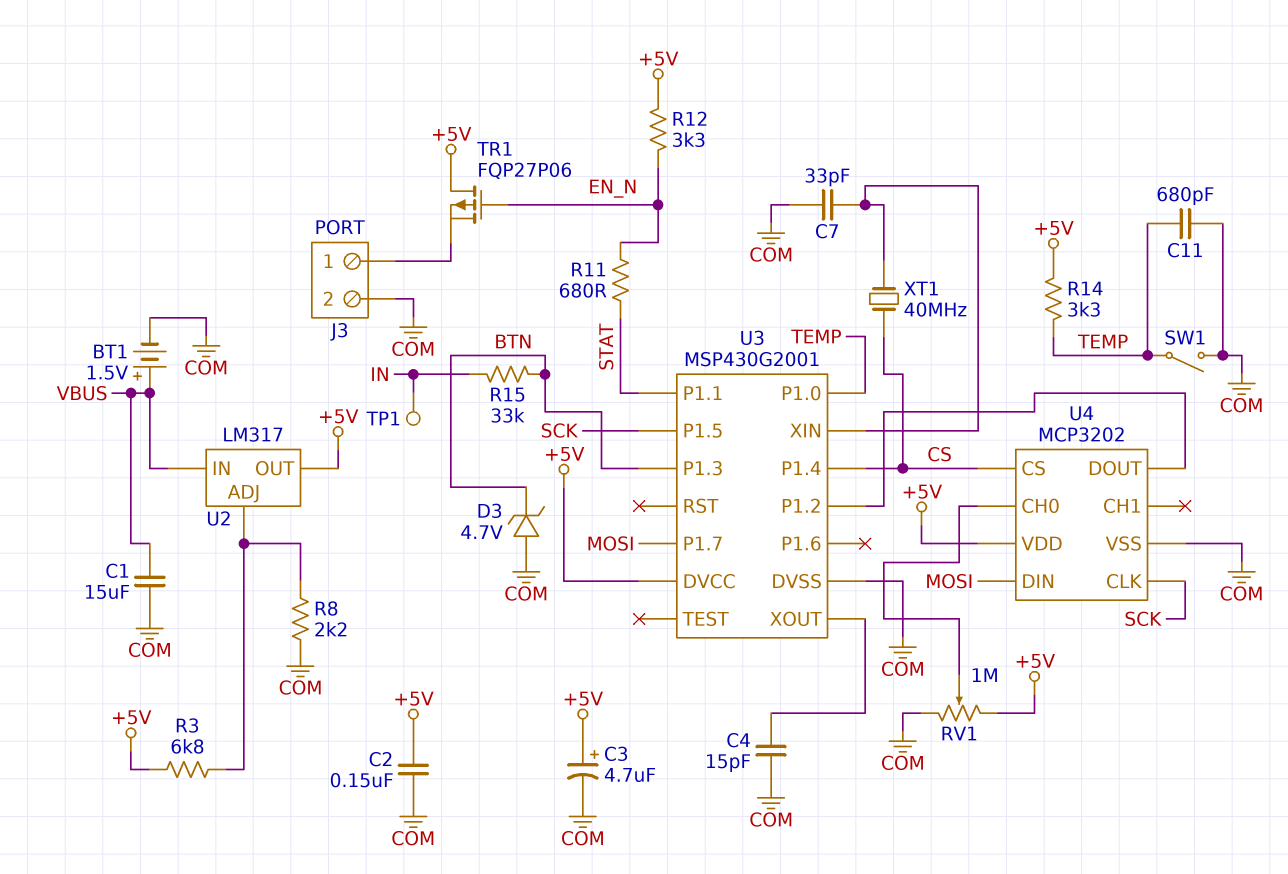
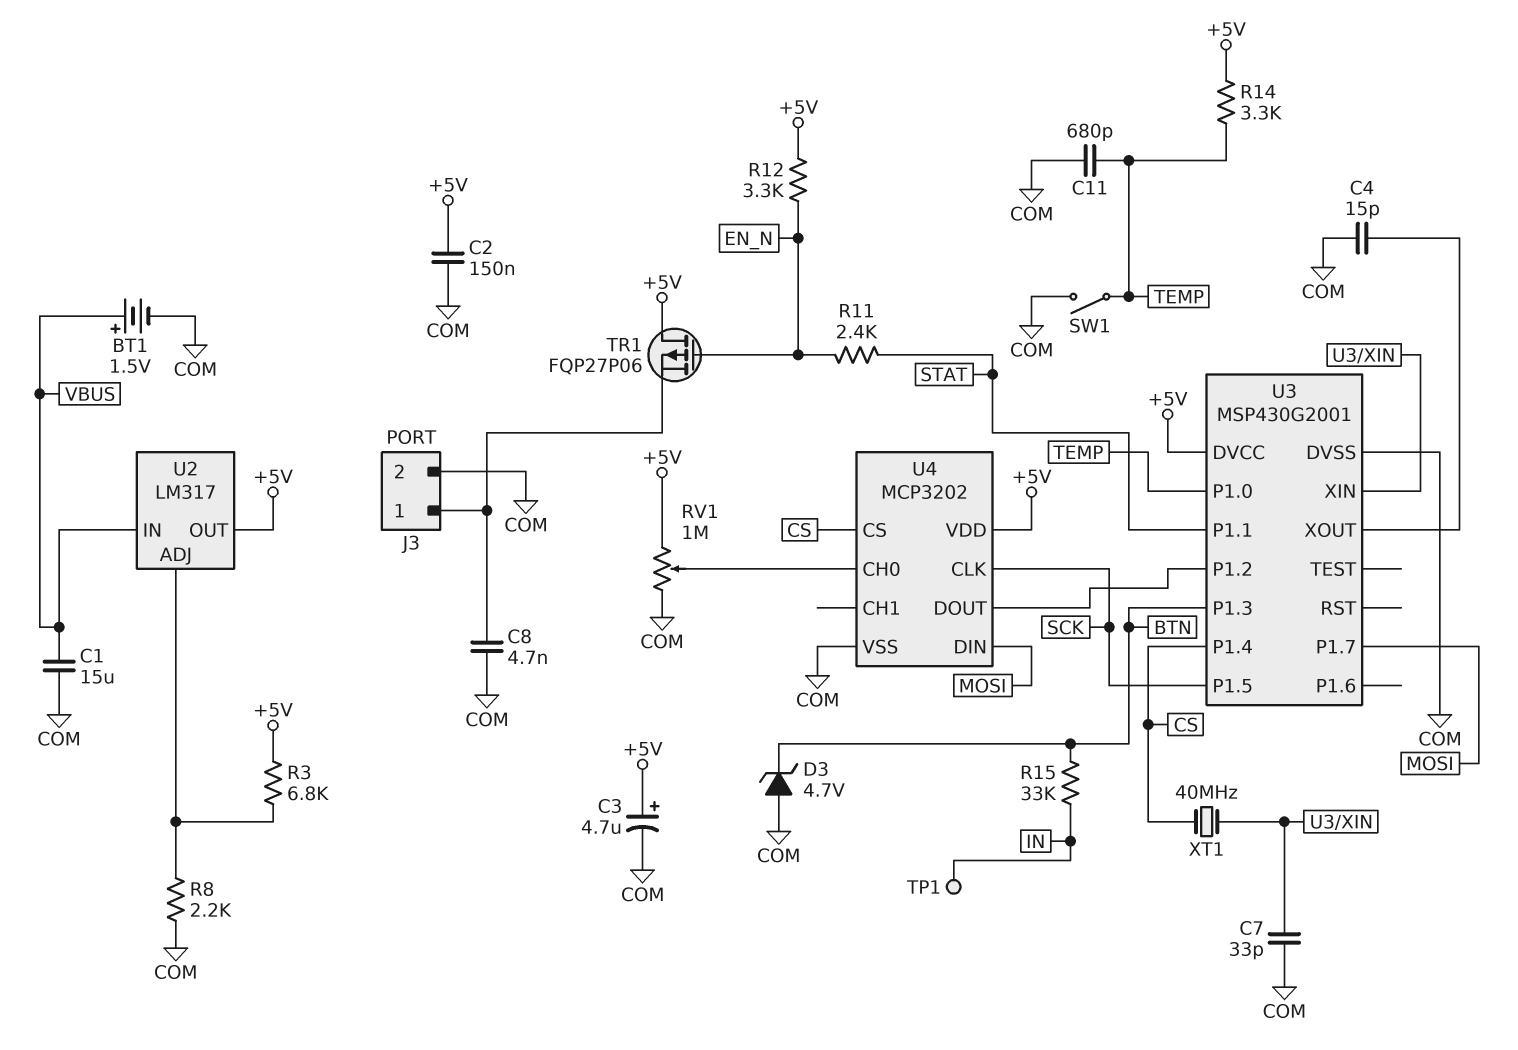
C8: none -> 4.7nF (COM, J3/1)
R11: 680 (EN_N, STAT) -> 2.4k (EN_N, STAT)

